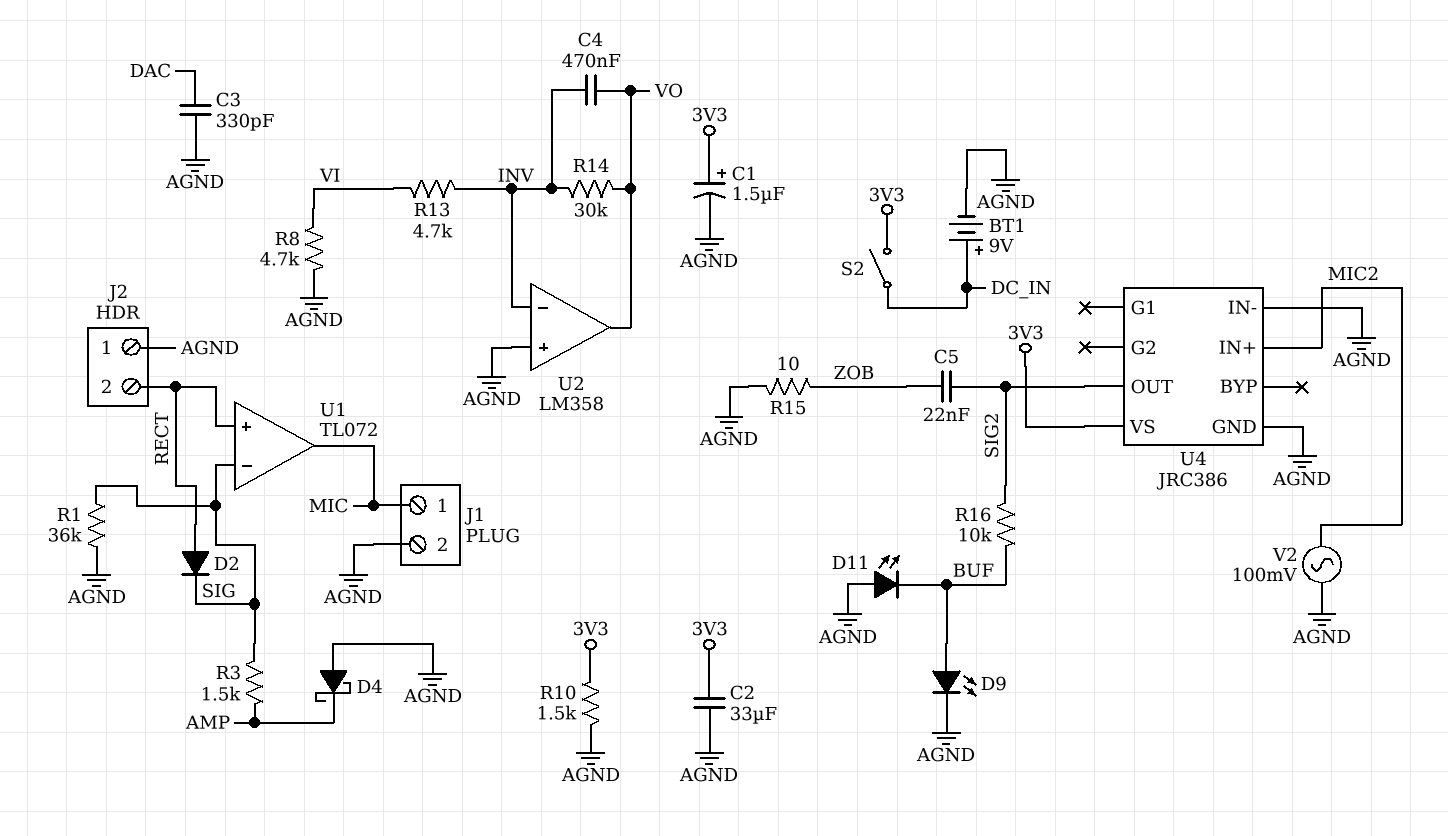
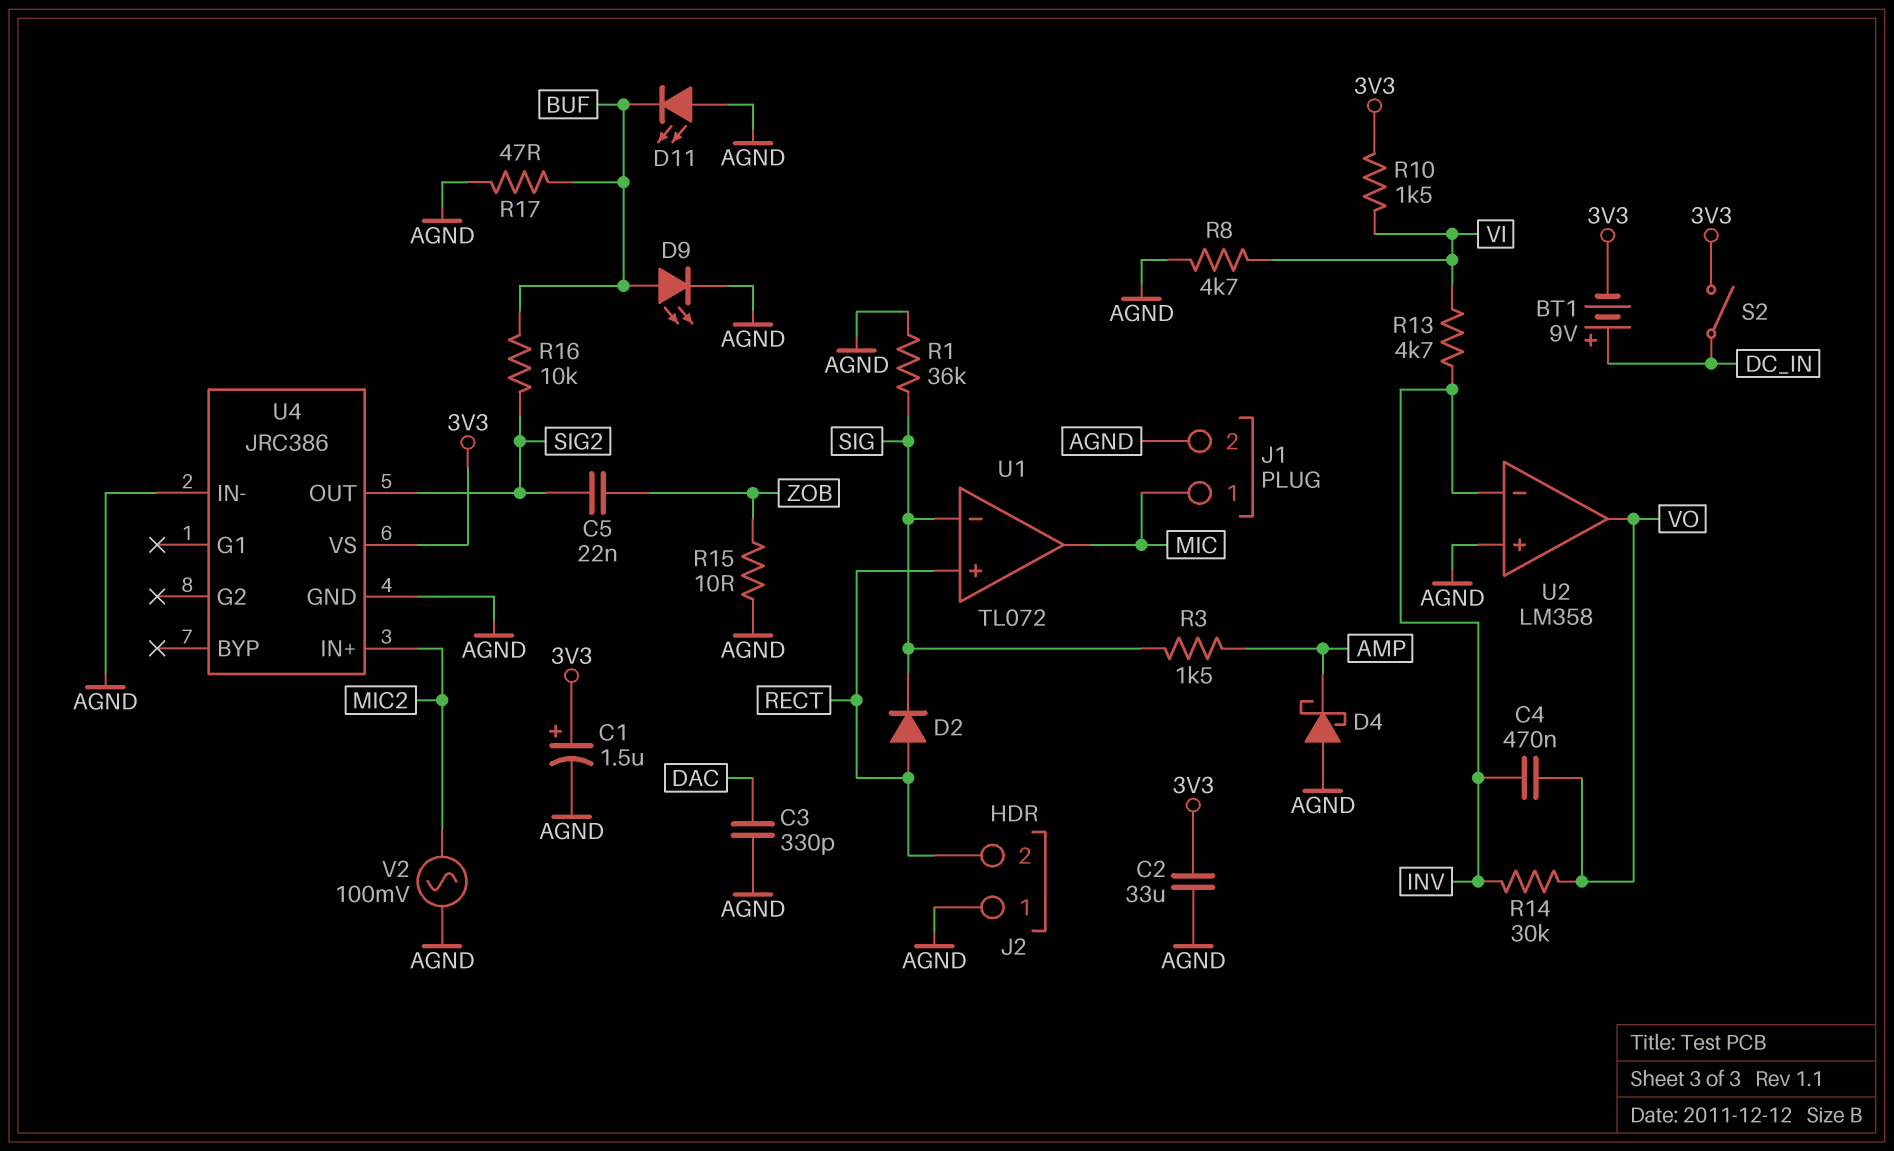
BT1: 9V (plus DC_IN, minus AGND) -> 9V (plus DC_IN, minus 3V3)
R10: 1.5k (3V3, AGND) -> 1.5k (3V3, VI)
R17: none -> 47 (AGND, BUF)

